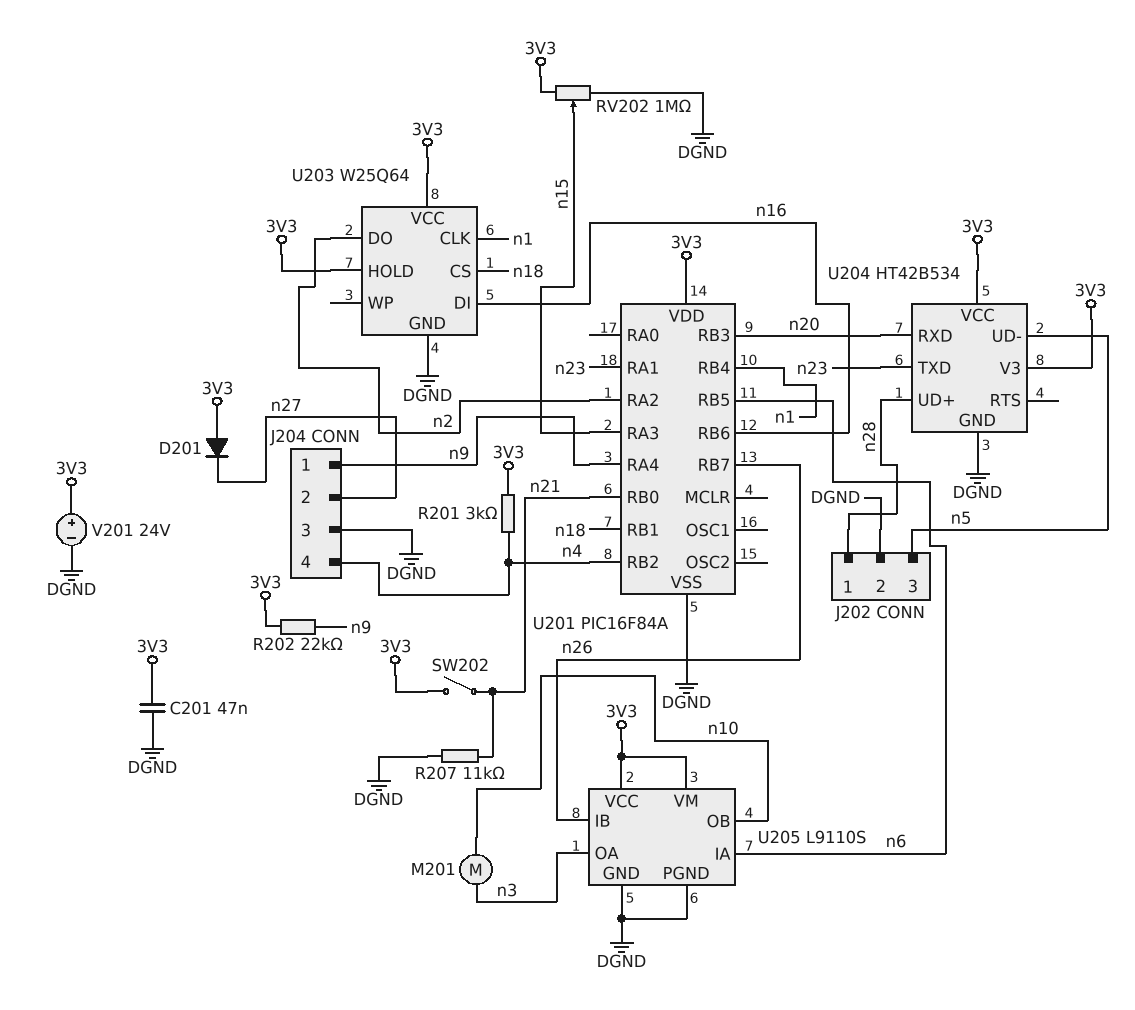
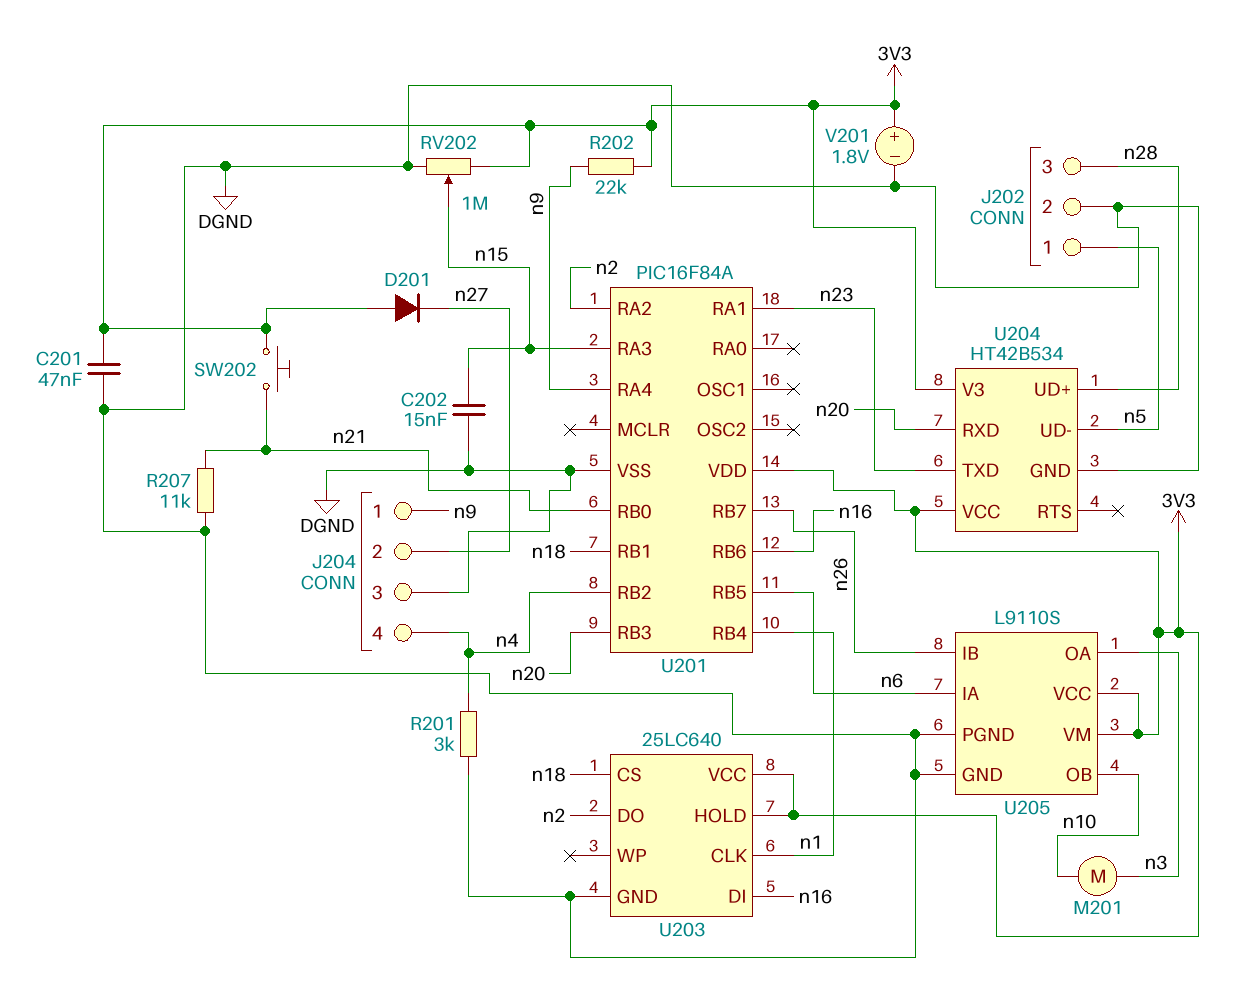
C202: none -> 15nF (DGND, n15)
J202 pin 1: n28 -> n5
J202 pin 3: n5 -> n28
R201: 3k (3V3, n4) -> 3k (DGND, n4)
SW202: switch (3V3, n21) -> button (3V3, n21)
U203: W25Q64 -> 25LC640
V201: 24V (plus 3V3, minus DGND) -> 1.8V (plus 3V3, minus DGND)

